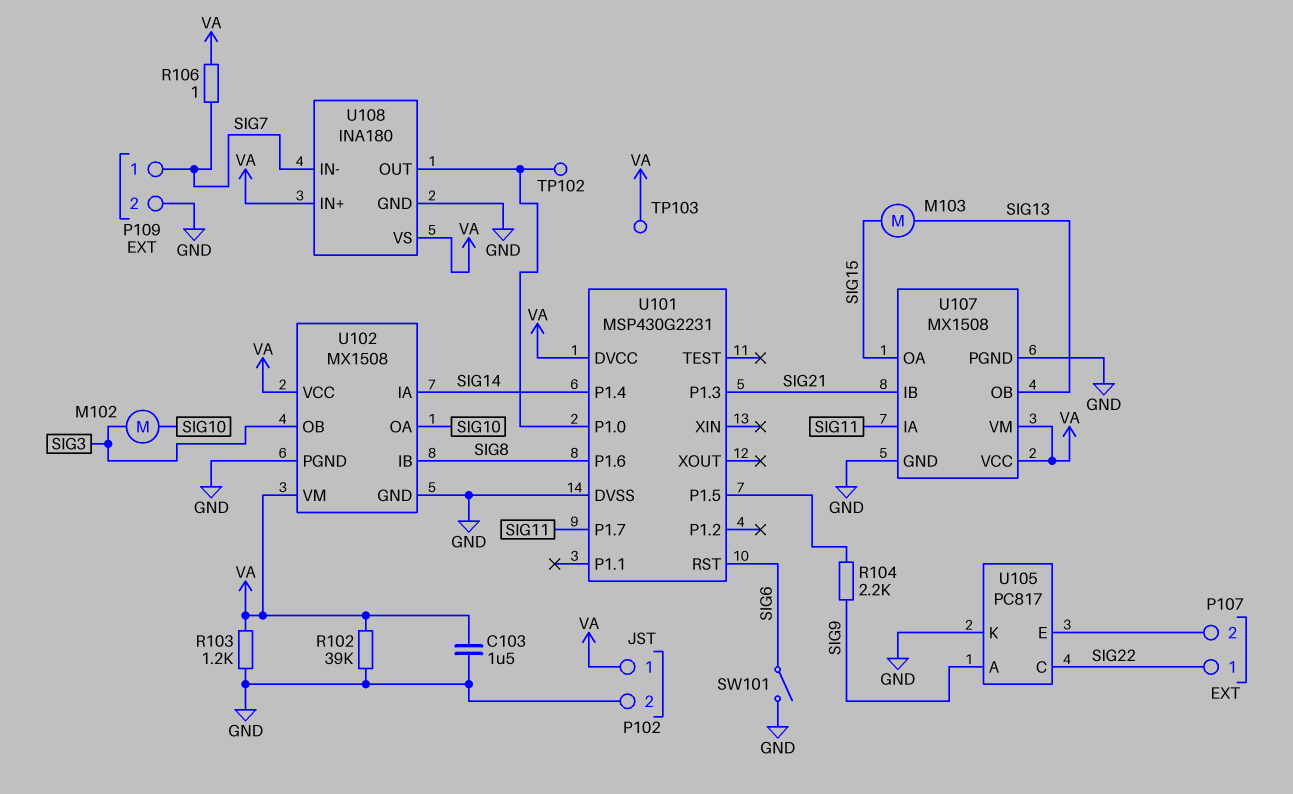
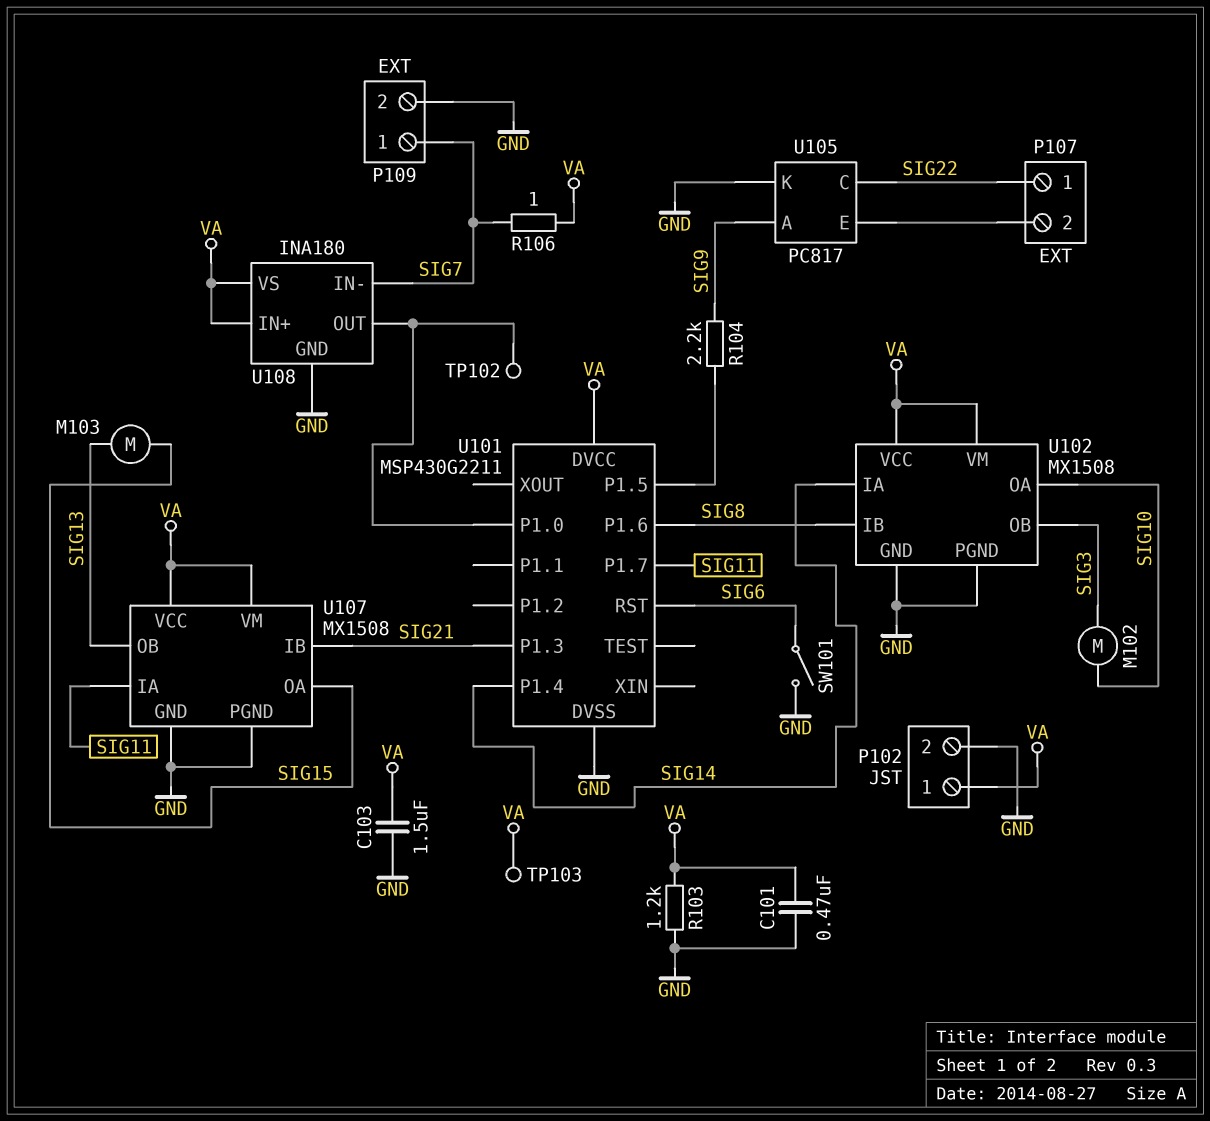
C101: none -> 470nF (GND, VA)
R102: 39k (GND, VA) -> none
U101: MSP430G2231 -> MSP430G2211

